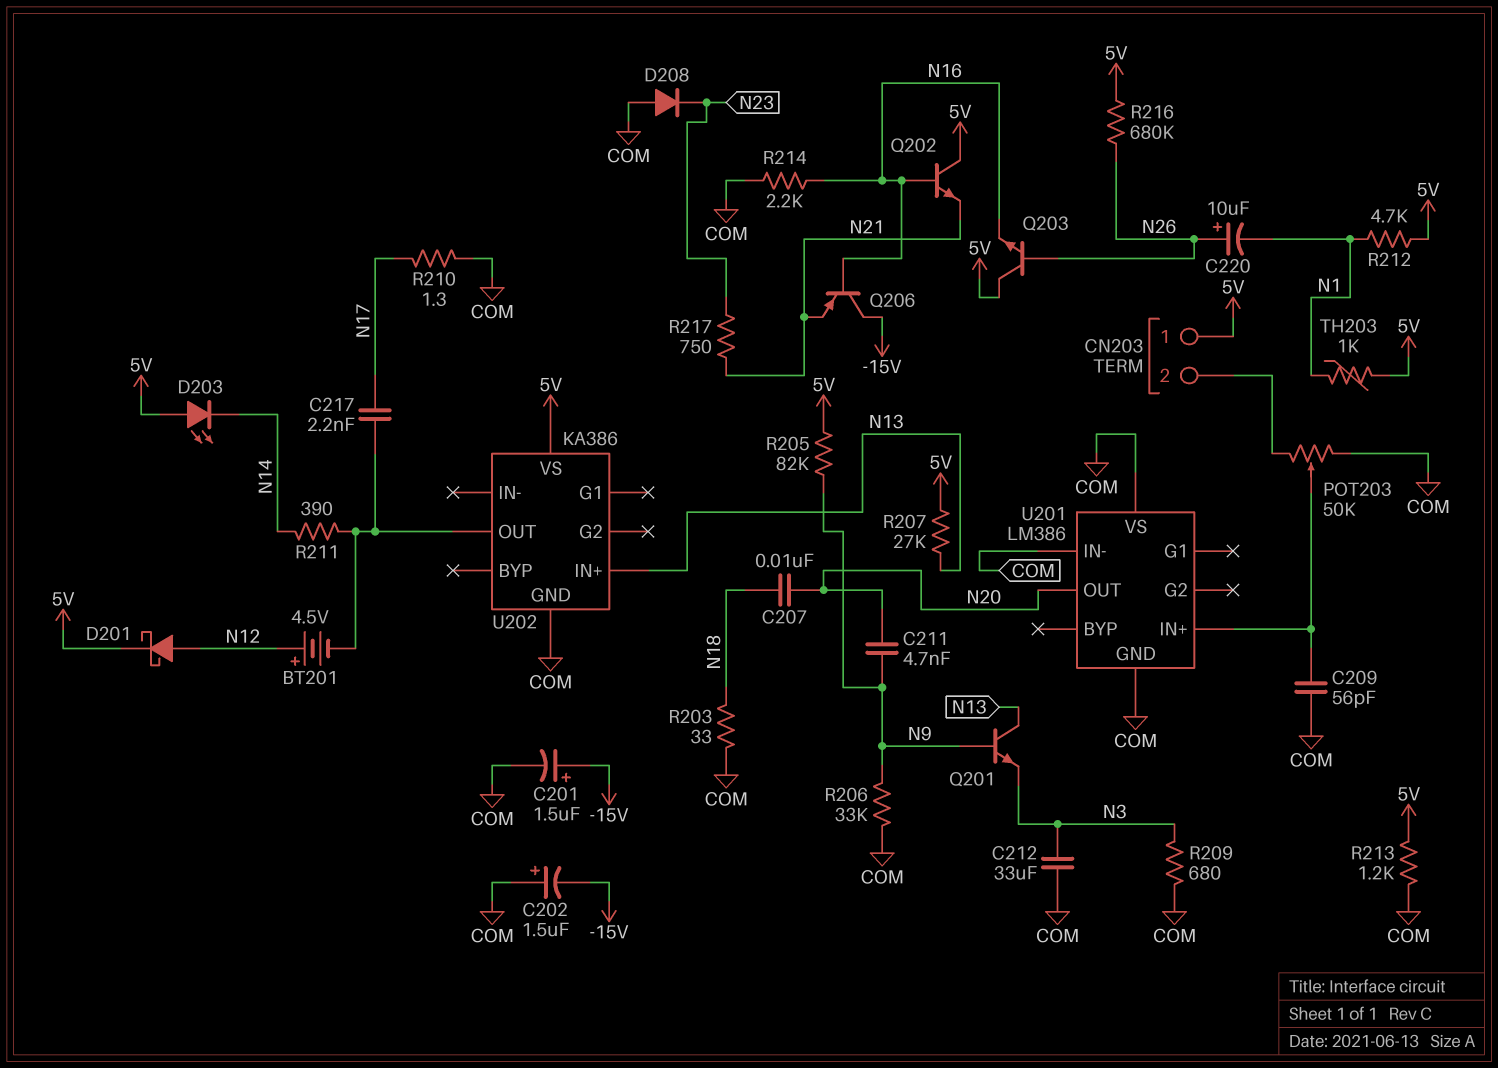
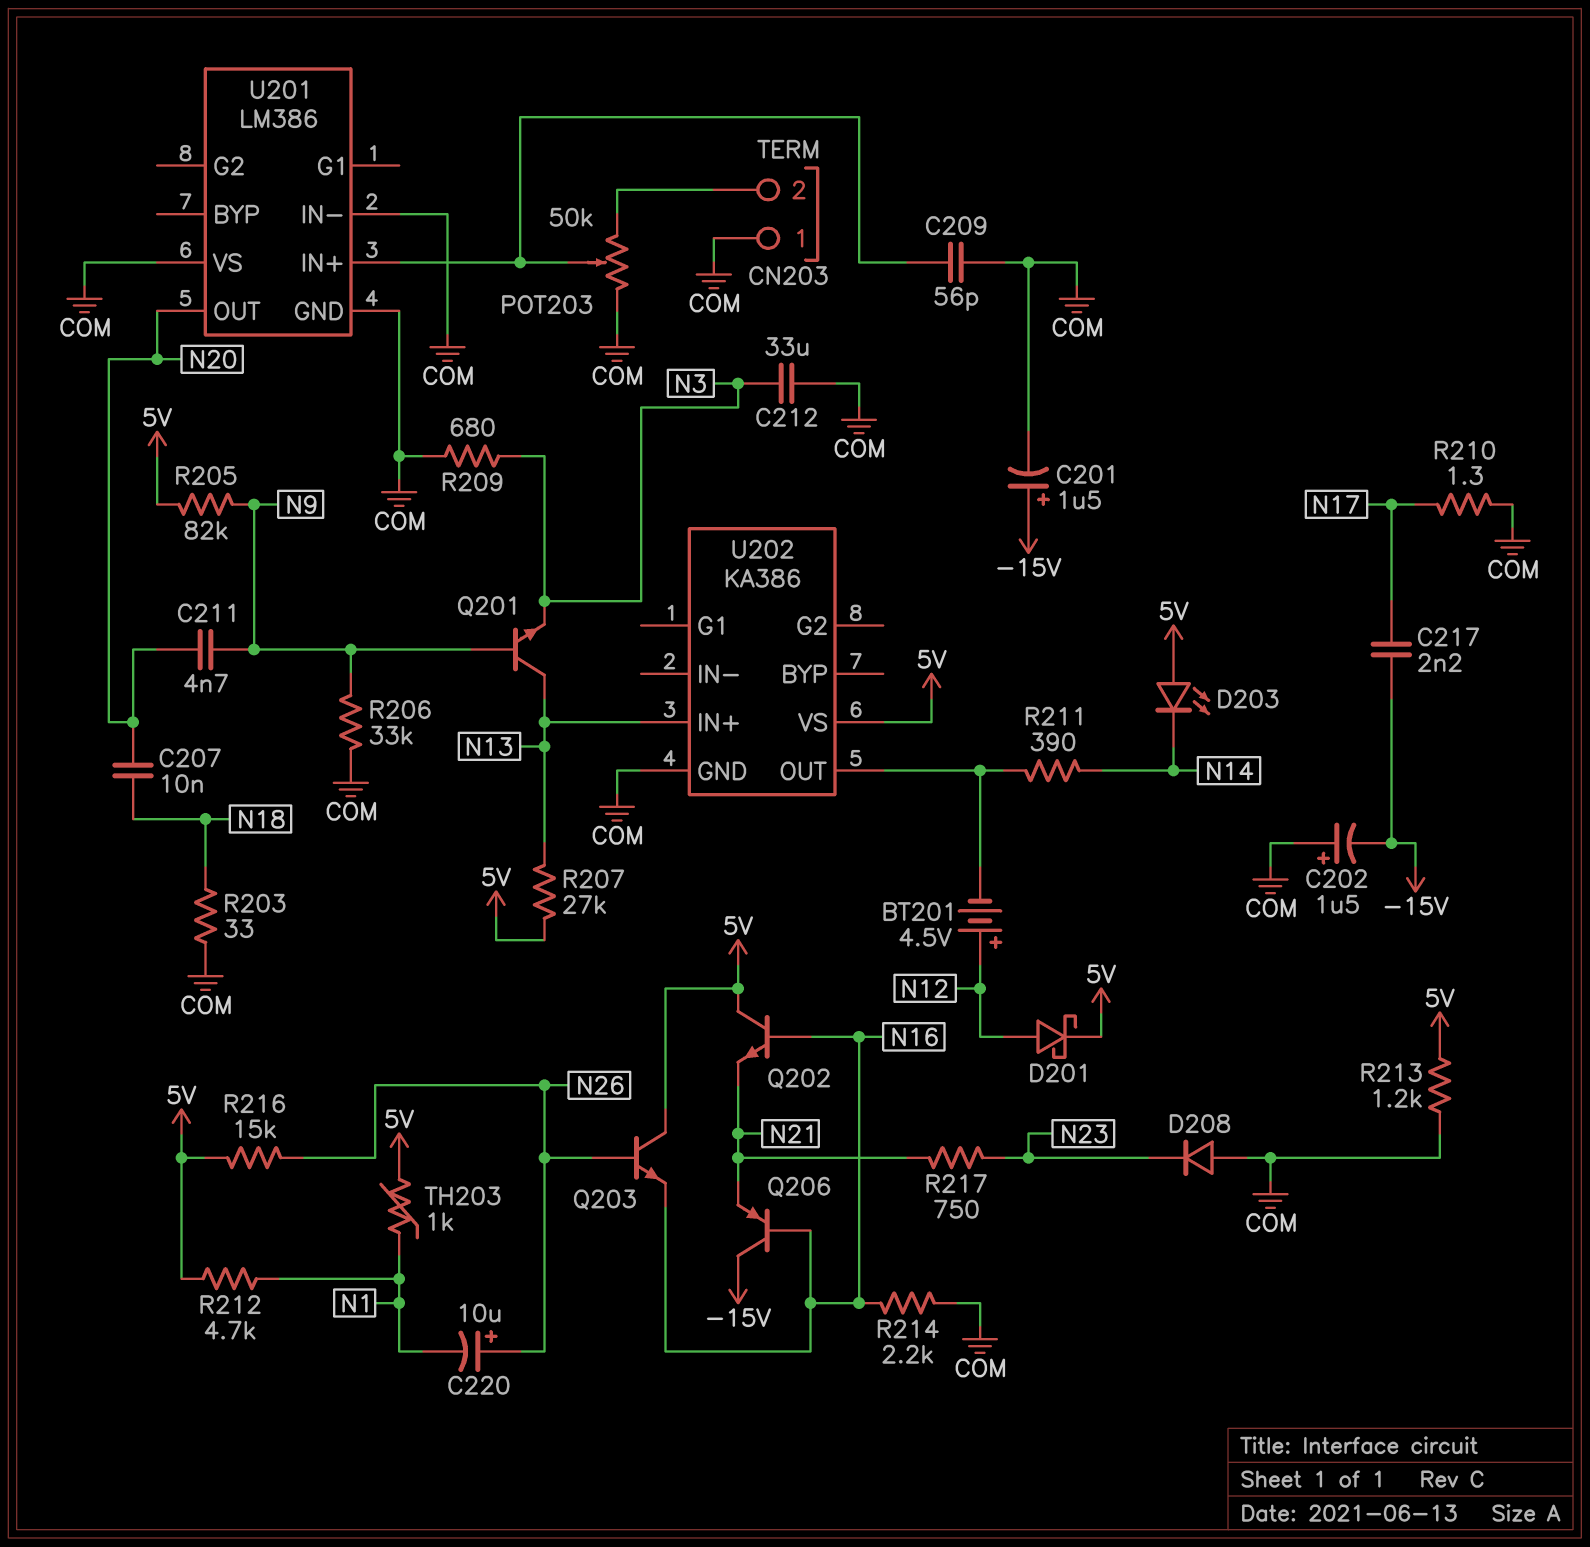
C217: 2.2nF (N17, U202/OUT) -> 2.2nF (-15V, N17)
CN203 pin 1: 5V -> COM
R216: 680k (5V, N26) -> 15k (5V, N26)

